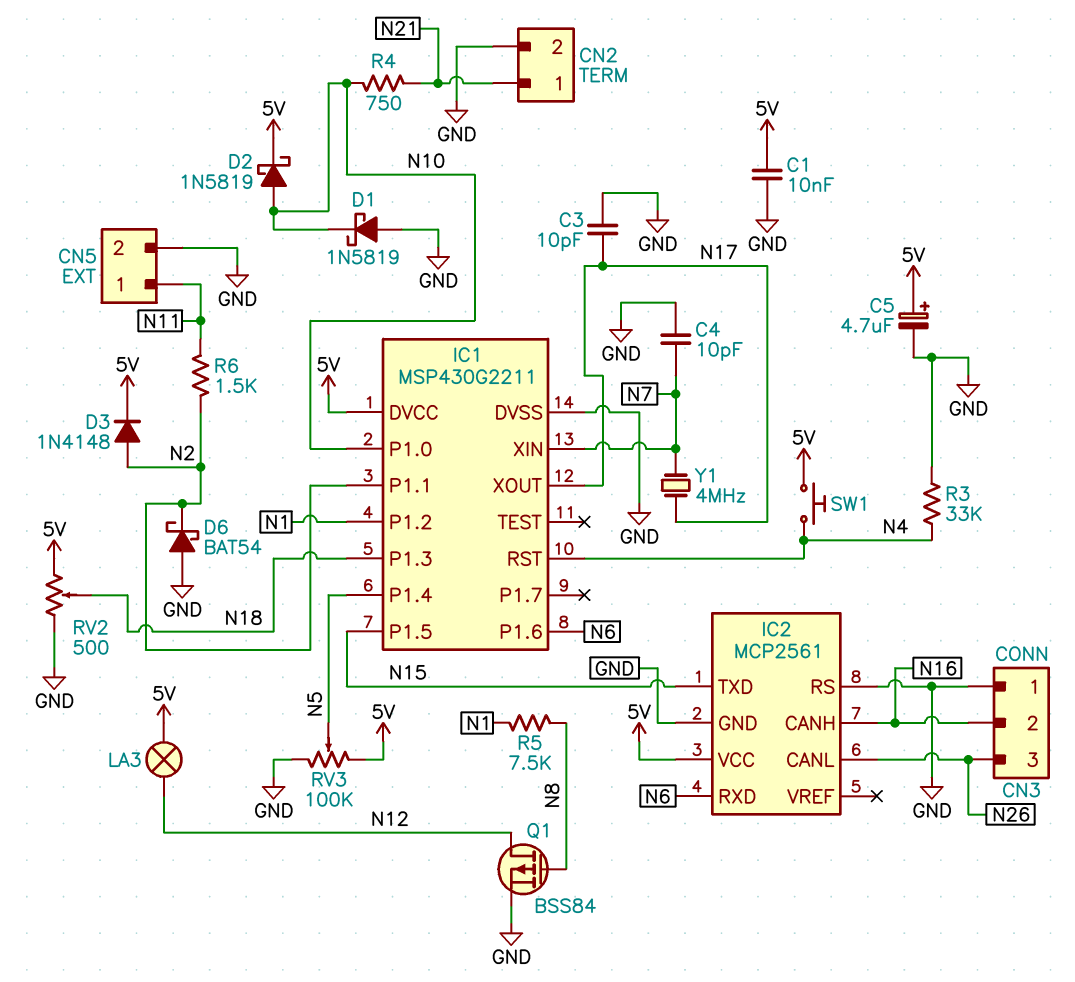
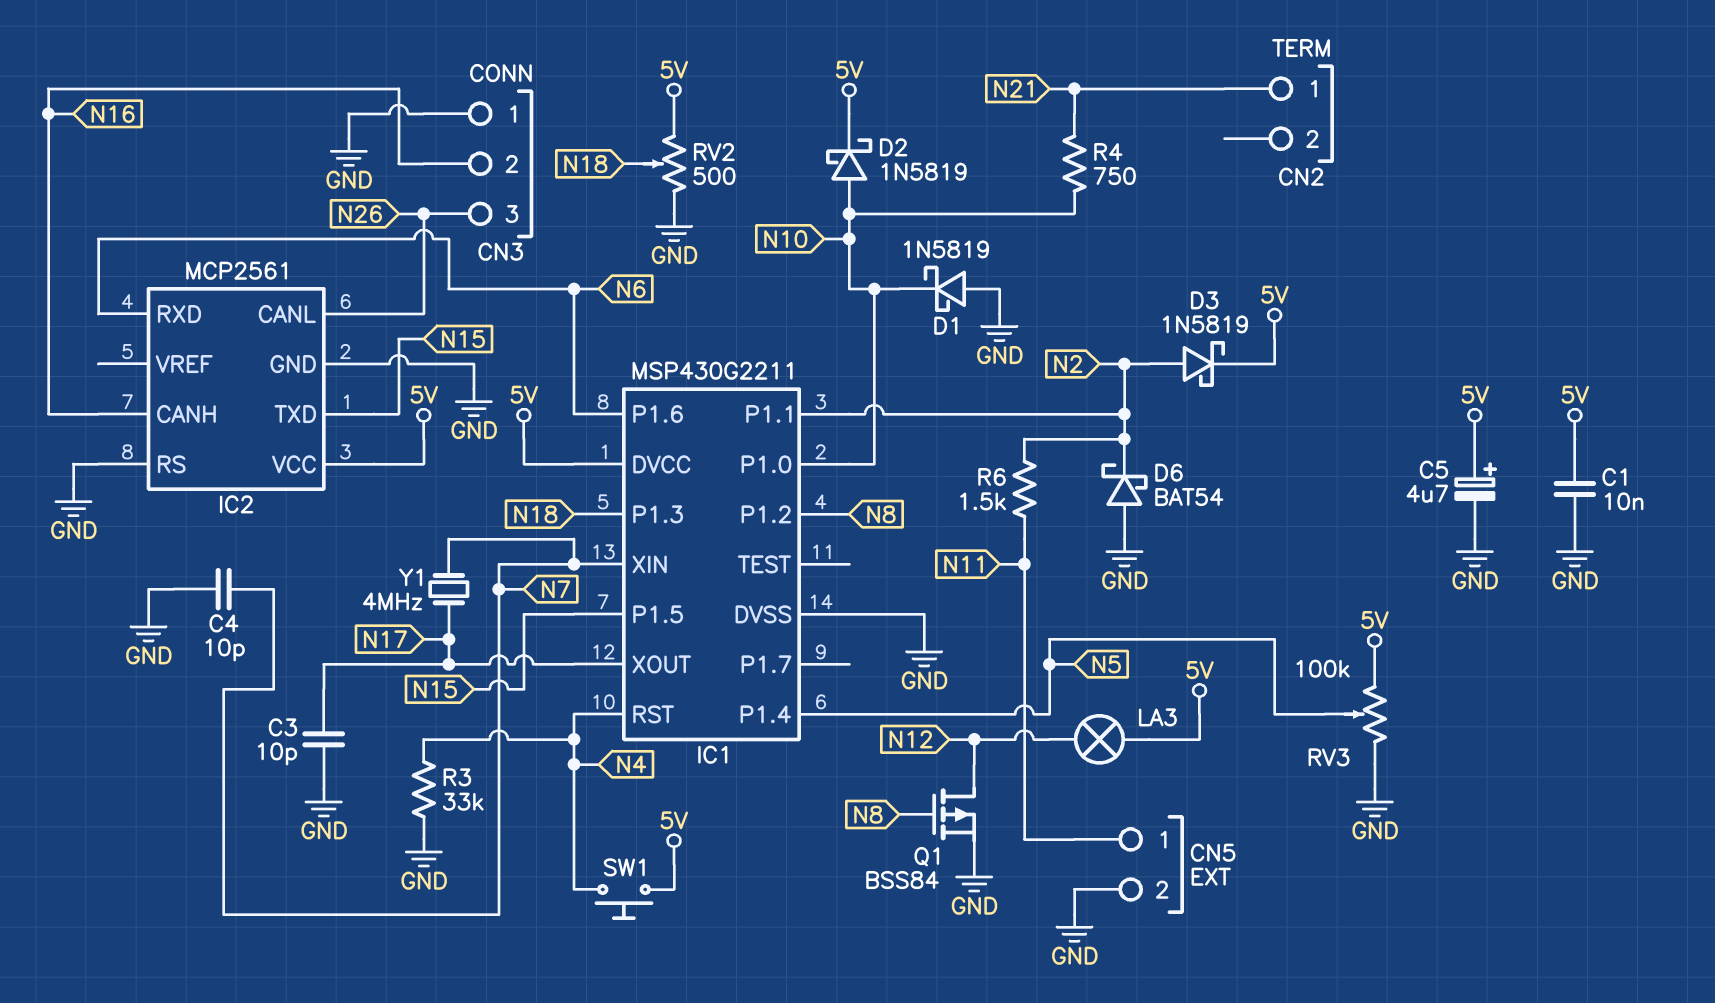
CN2 pin 2: GND -> none
D3: diode 1N4148 (A N2, K 5V) -> schottky 1N5819 (A N2, K 5V)
IC1 pin P1.2: N1 -> N8
R5: 7.5k (N1, N8) -> none

